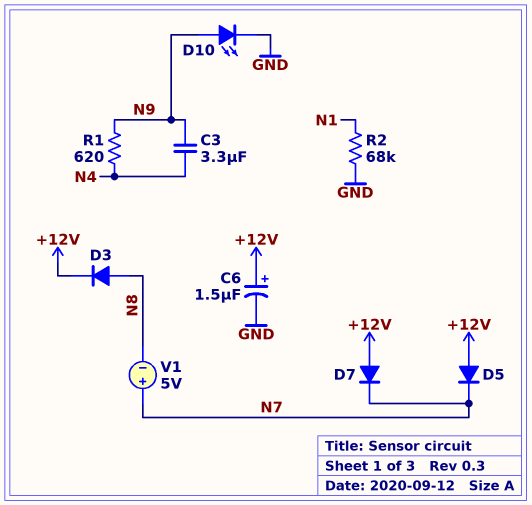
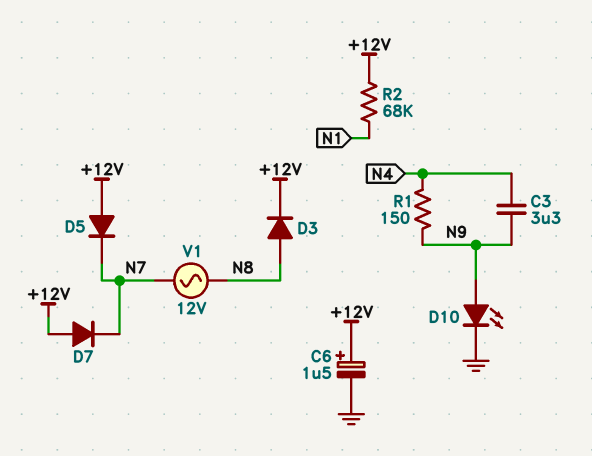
R1: 620 (N4, N9) -> 150 (N4, N9)
R2: 68k (GND, N1) -> 68k (+12V, N1)
V1: 5V (plus N7, minus N8) -> AC 12V (N7, N8)

